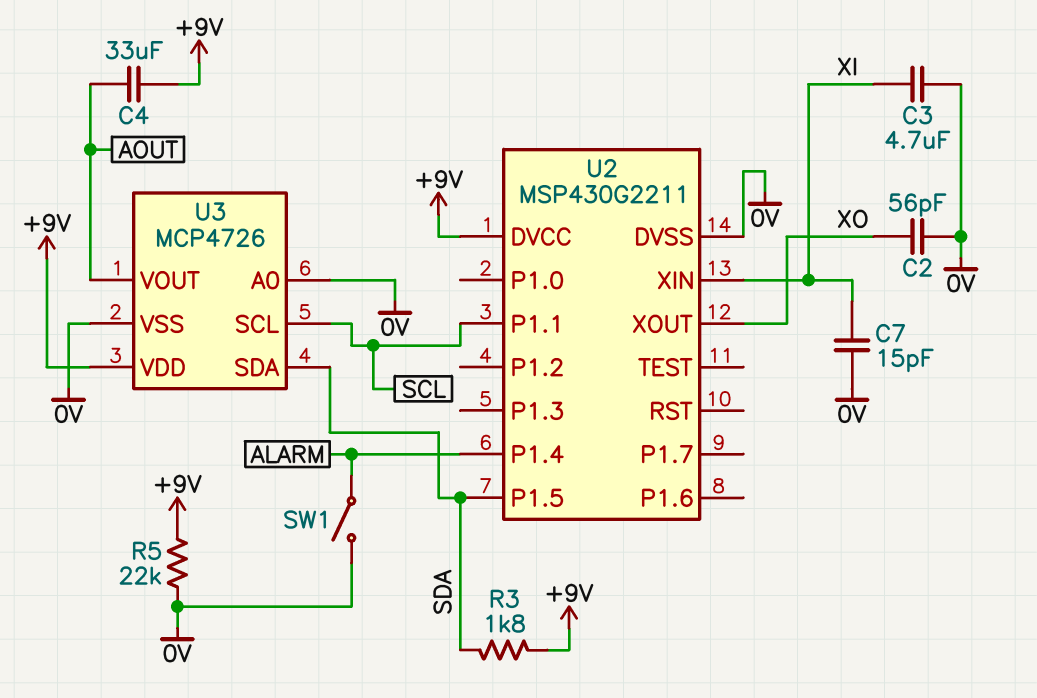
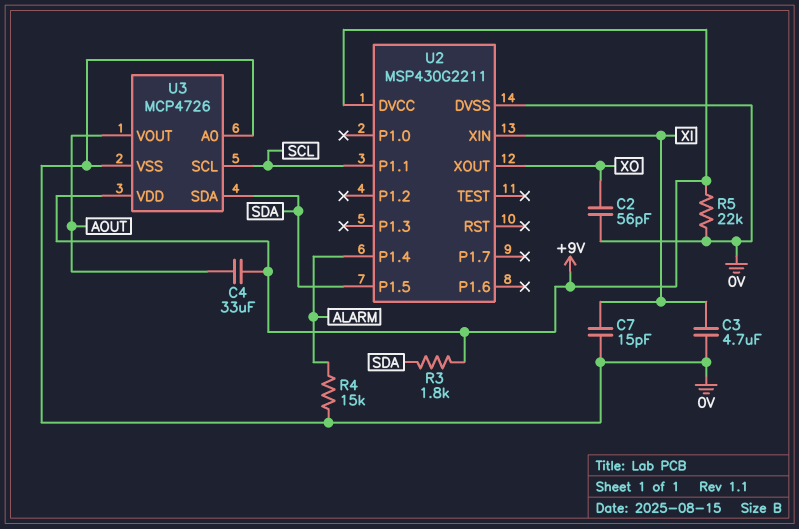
R4: none -> 15k (0V, ALARM)
SW1: switch (0V, ALARM) -> none

